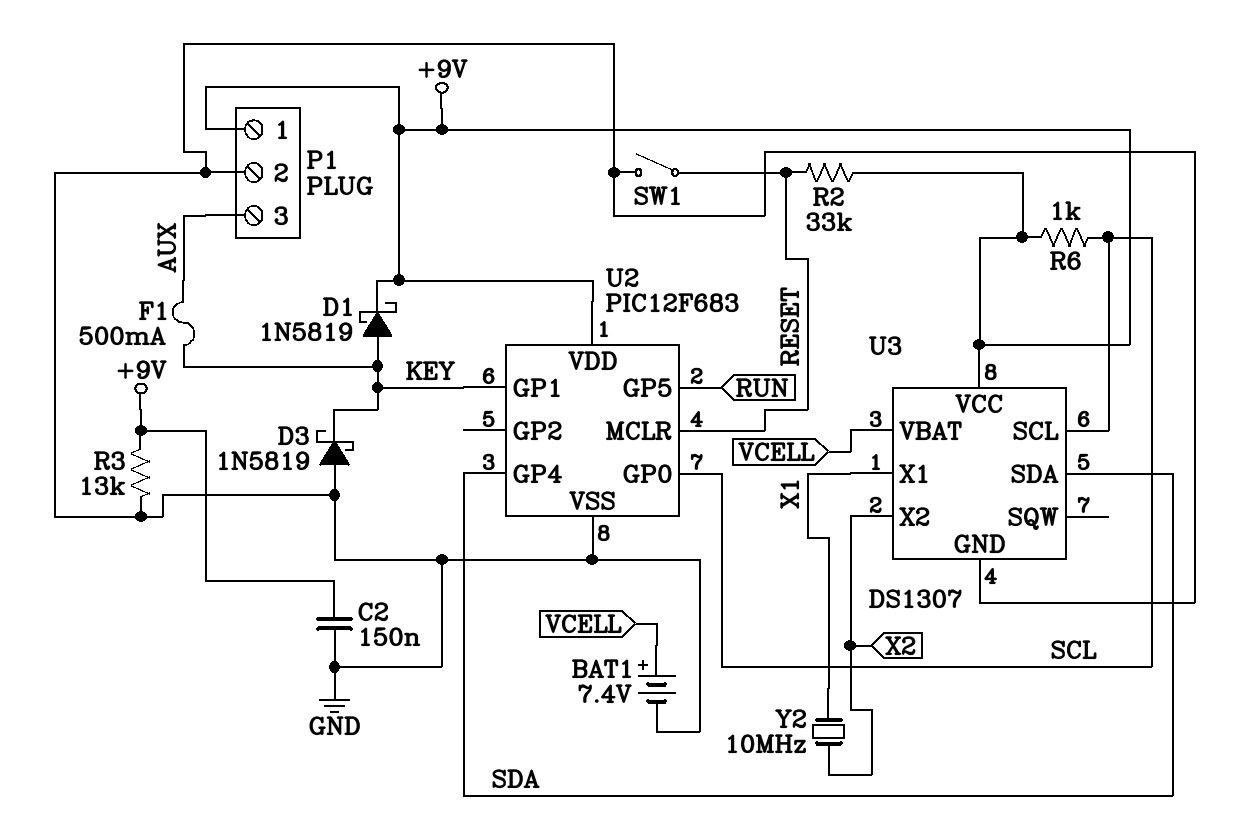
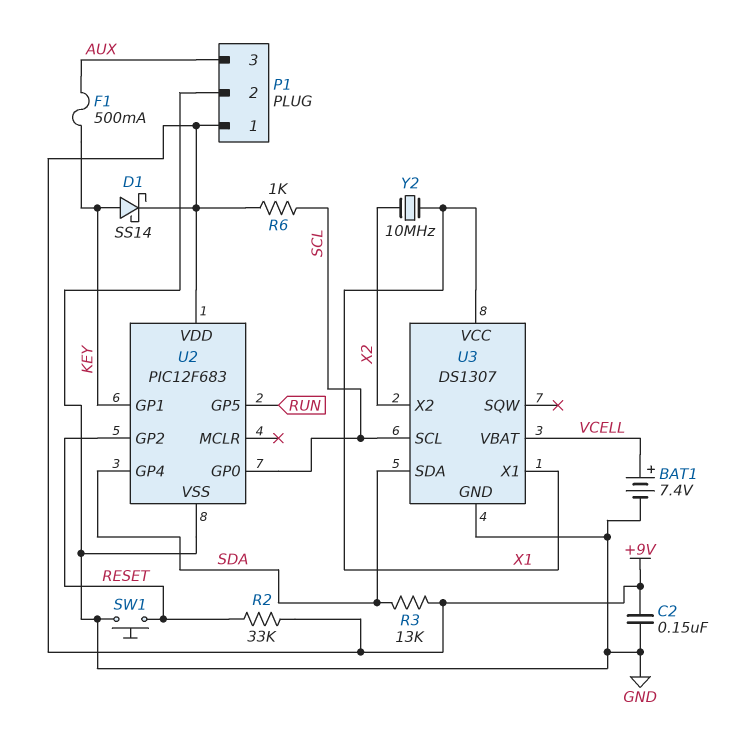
D1: schottky 1N5819 (A KEY, K +9V) -> schottky SS14 (A KEY, K +9V)
D3: schottky 1N5819 (A GND, K KEY) -> none
R3: 13k (+9V, GND) -> 13k (+9V, SDA)
SW1: switch (GND, RESET) -> button (GND, RESET)
U2 pin GP2: none -> RESET
U2 pin MCLR: RESET -> none
U3 pin VCC: +9V -> X1

